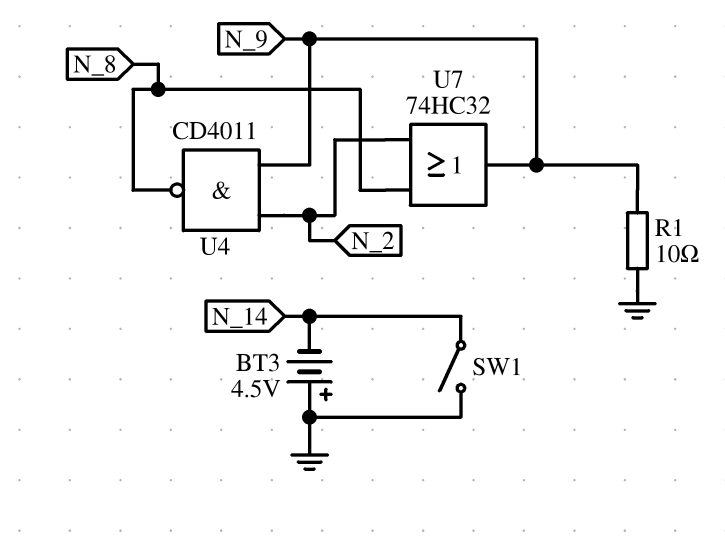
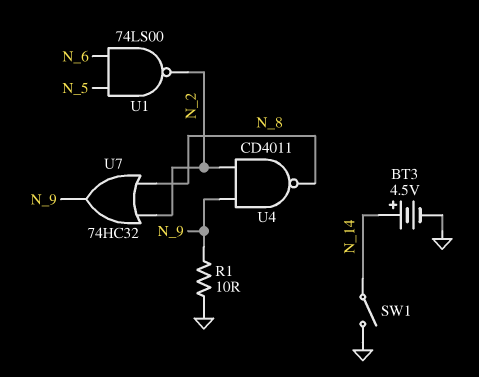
BT3: 4.5V (plus GND, minus N_14) -> 4.5V (plus N_14, minus GND)
U1: none -> NAND 74LS00 (in N_5, in N_6, out N_2)

